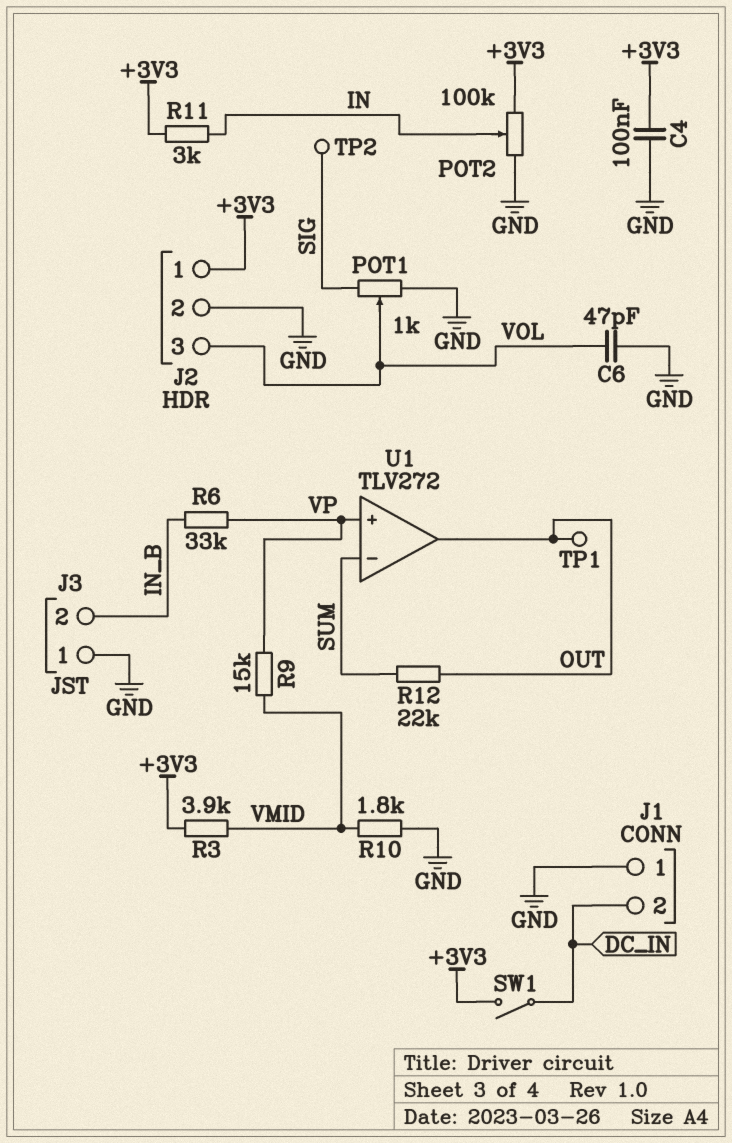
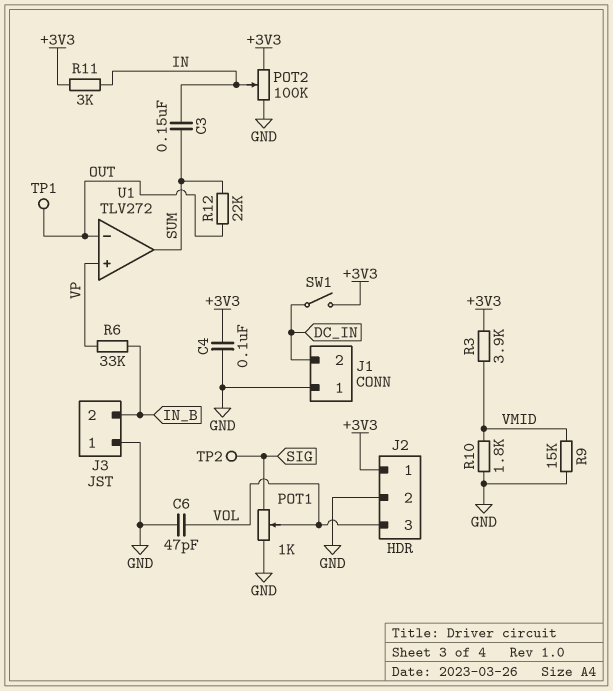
C3: none -> 150nF (IN, SUM)
R9: 15k (VMID, VP) -> 15k (GND, VMID)
U1 pin in-: SUM -> OUT
U1 pin out: OUT -> SUM

